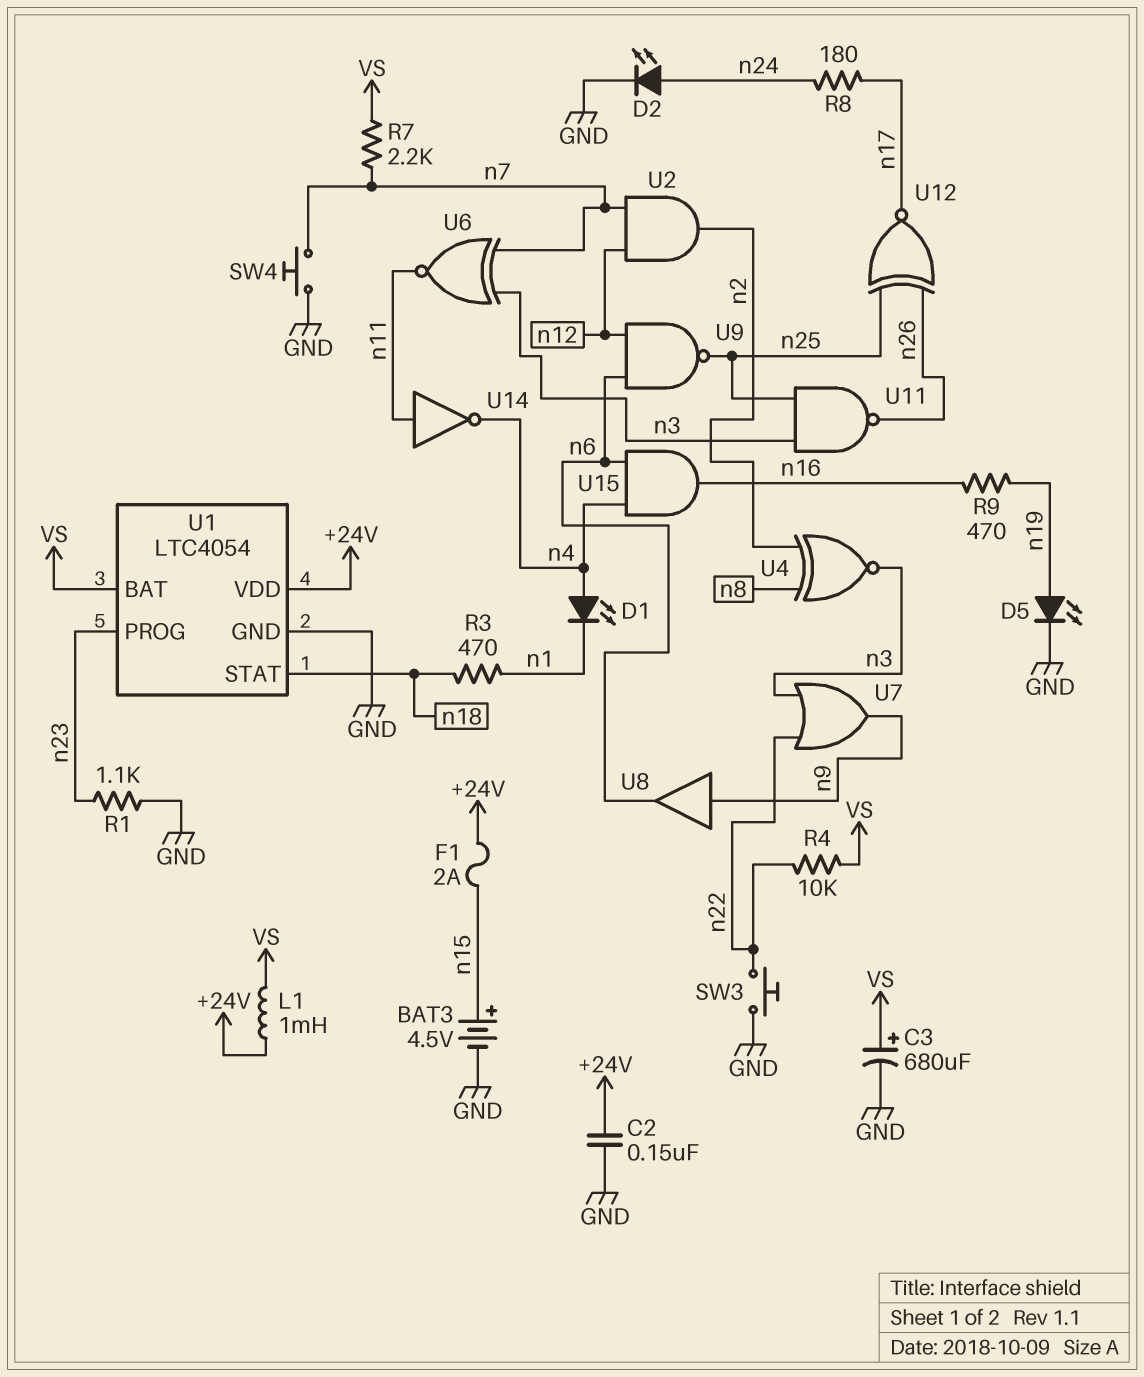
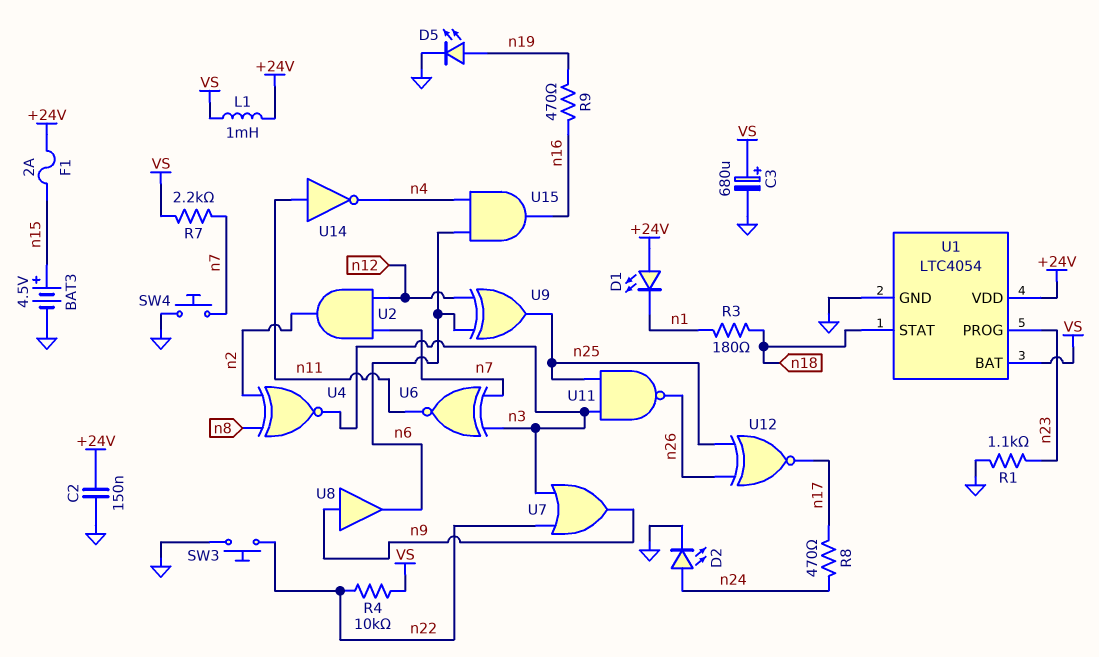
D1: LED (A n4, K n1) -> LED (A +24V, K n1)
R3: 470 (n1, n18) -> 180 (n1, n18)
R8: 180 (n17, n24) -> 470 (n17, n24)
U9: NAND (in n6, in n12, out n25) -> XOR (in n6, in n12, out n25)

